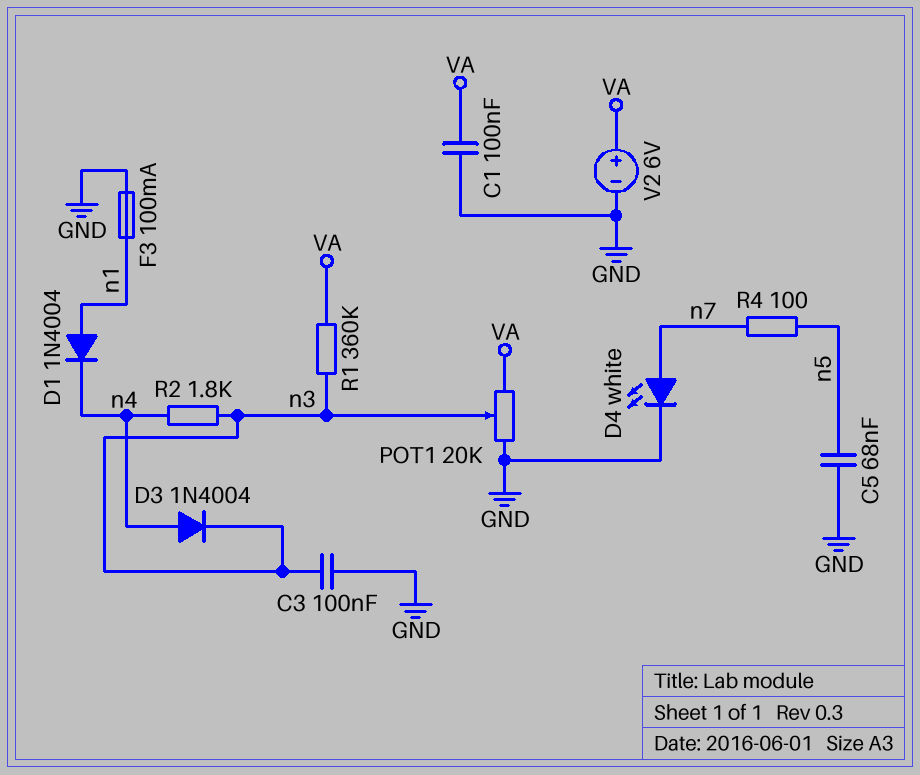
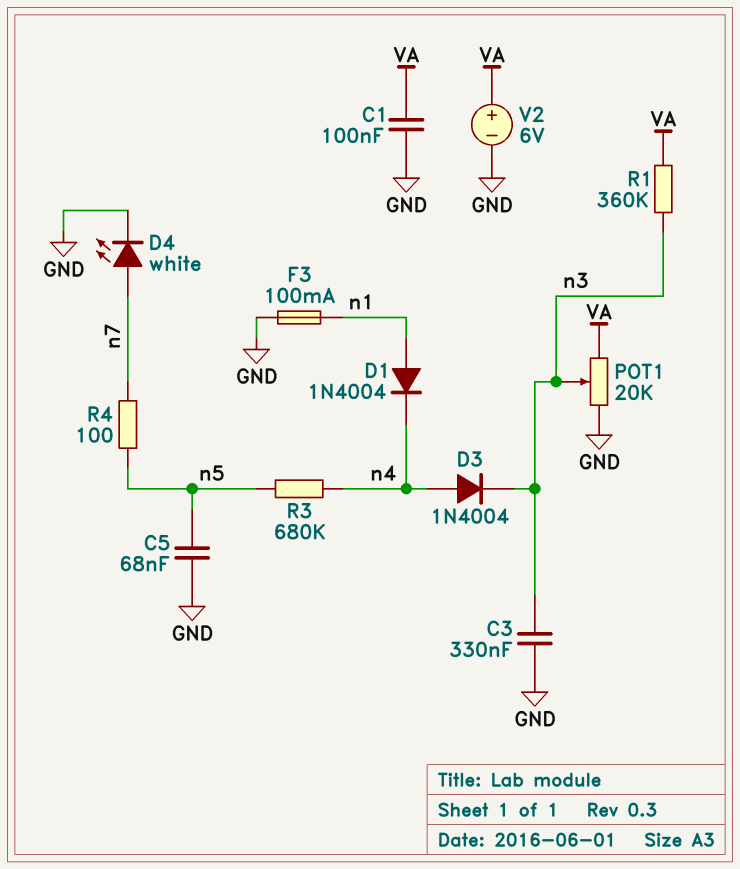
C3: 100nF (GND, n3) -> 330nF (GND, n3)
R2: 1.8k (n3, n4) -> none
R3: none -> 680k (n4, n5)

